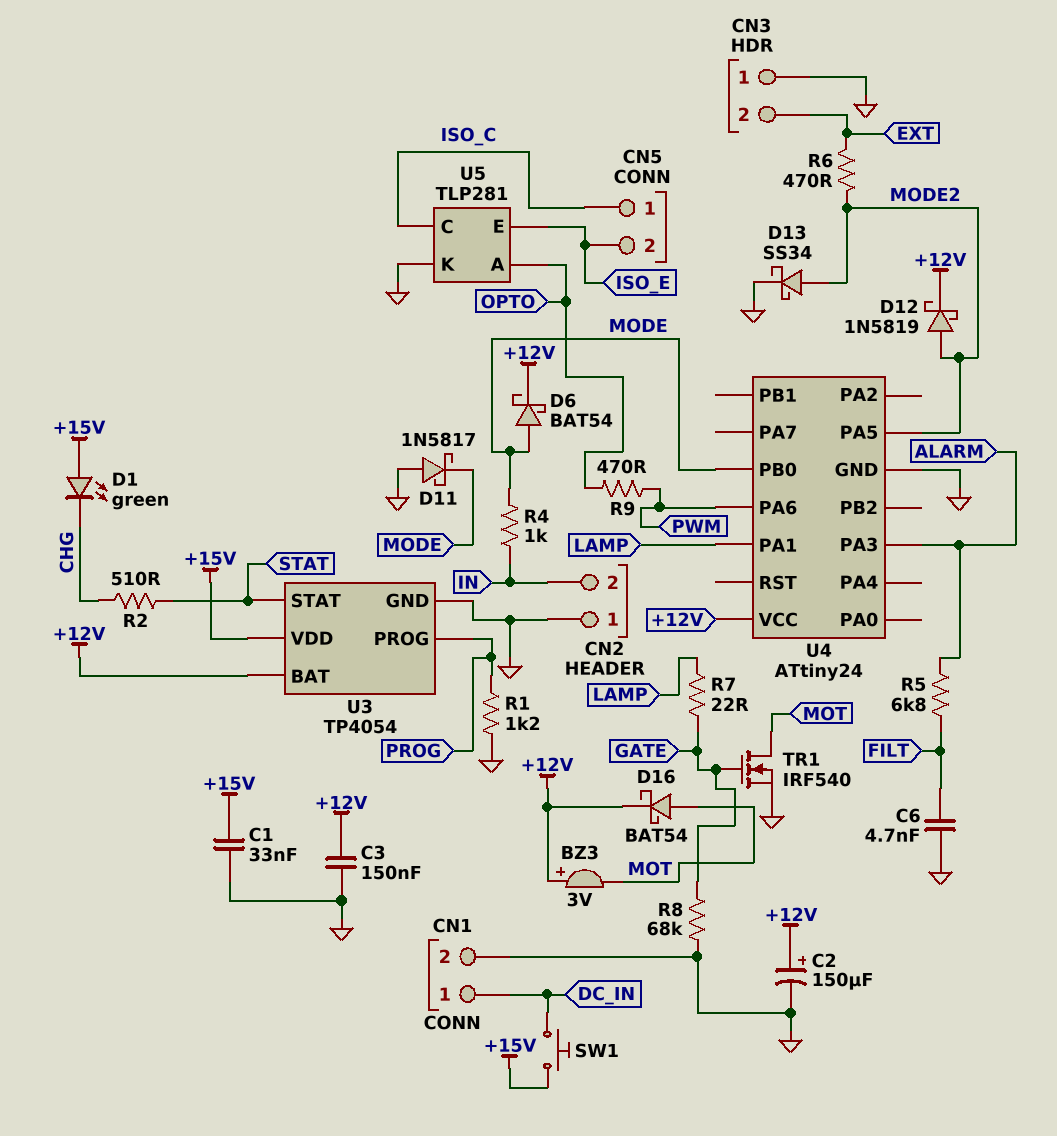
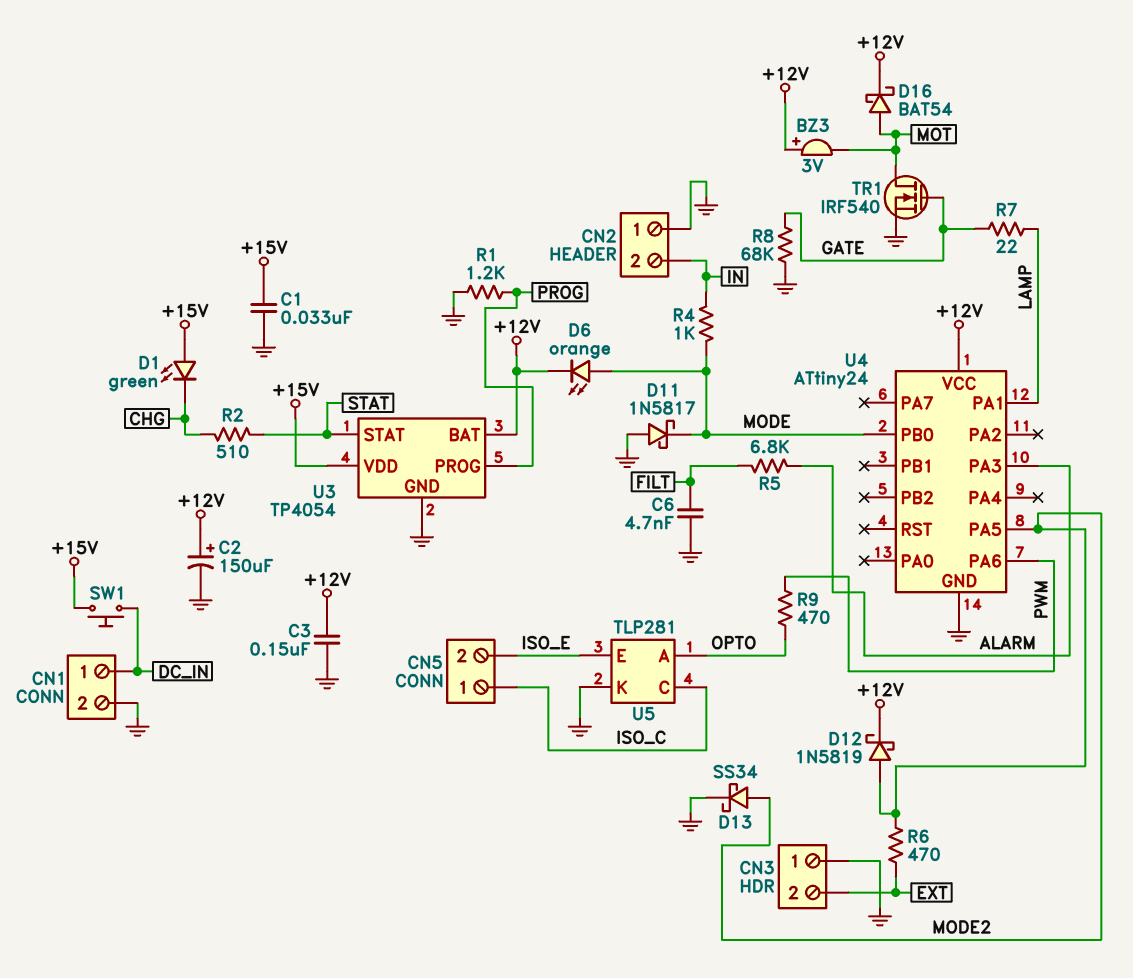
D6: schottky BAT54 (A MODE, K +12V) -> LED orange (A MODE, K +12V)

